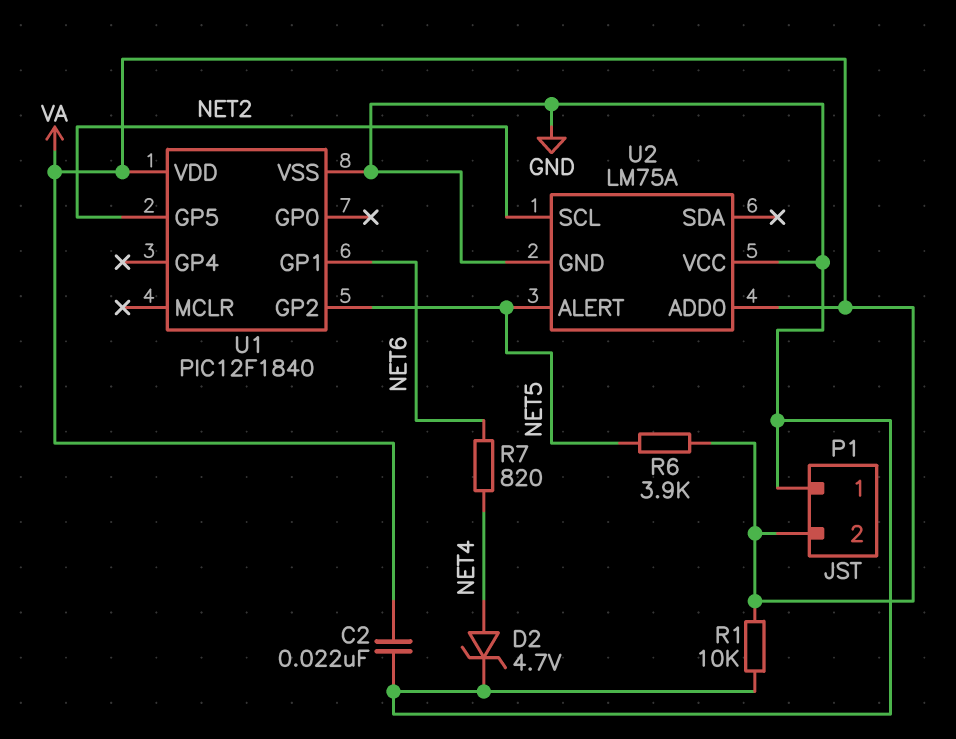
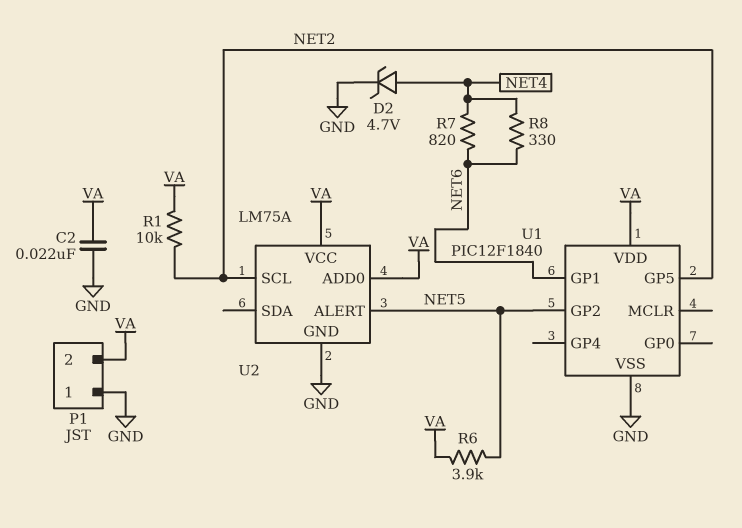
R1: 10k (GND, VA) -> 10k (NET2, VA)
R8: none -> 330 (NET4, NET6)
U2 pin VCC: GND -> VA

